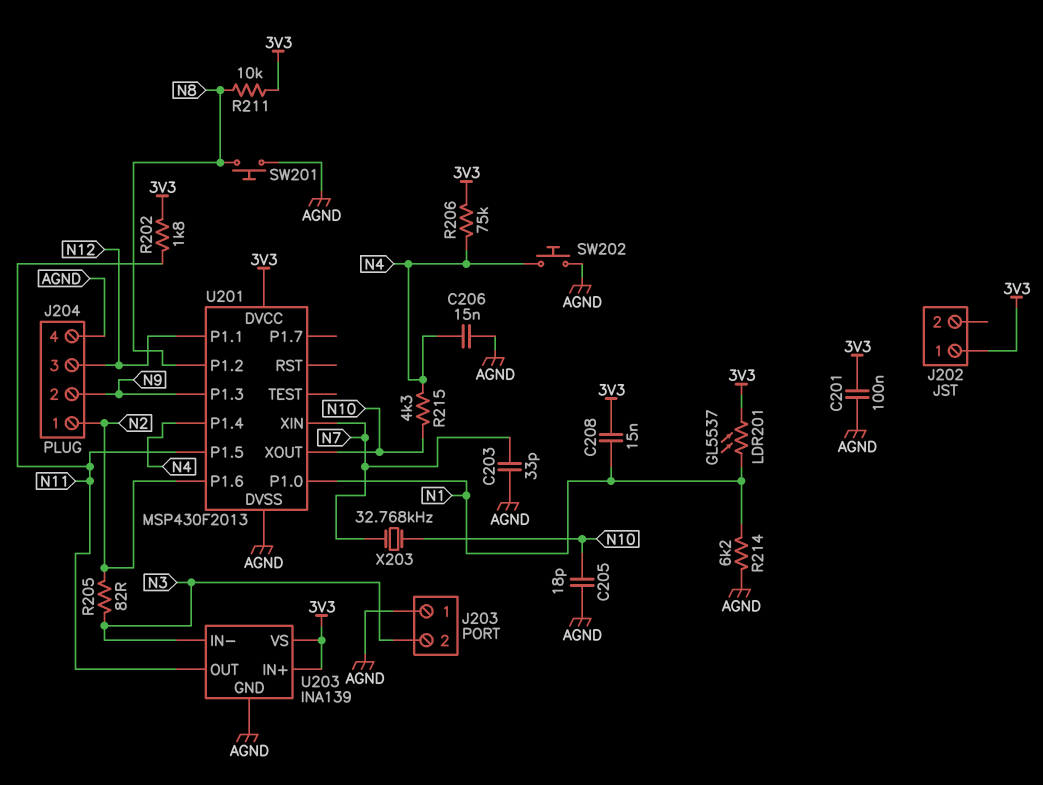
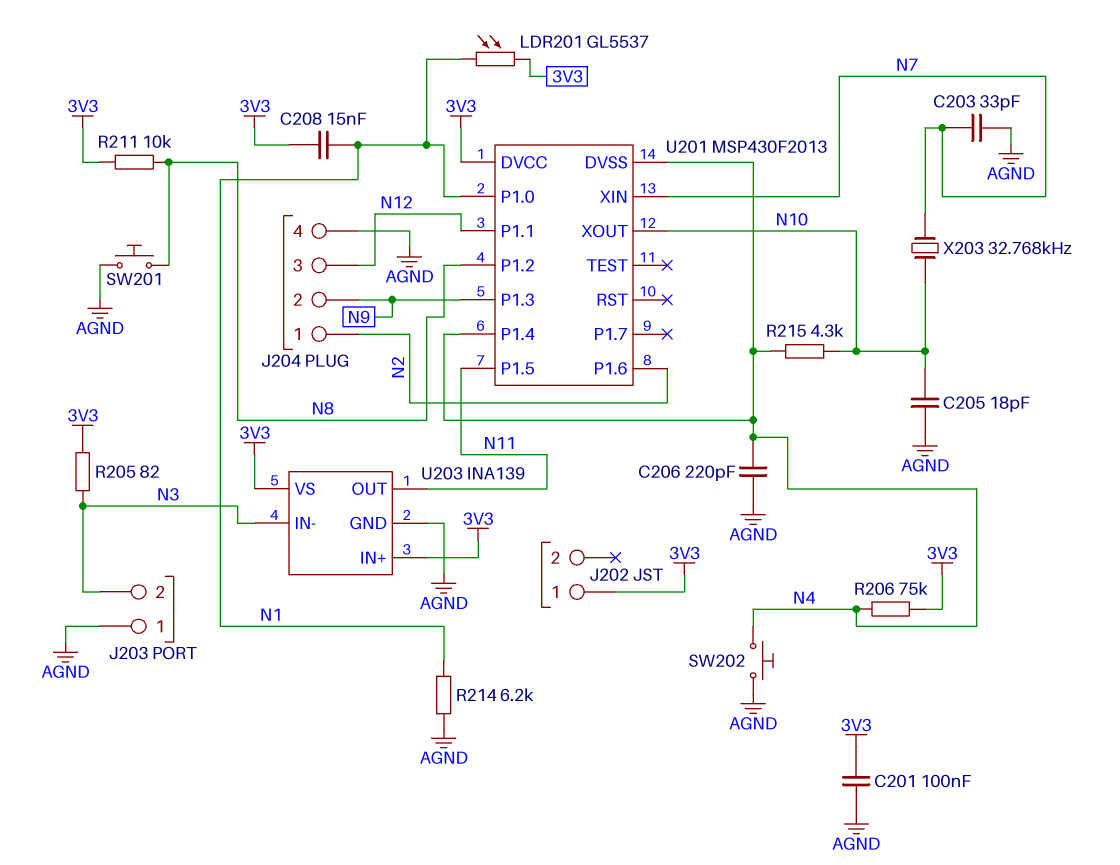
C206: 15nF (AGND, N4) -> 220pF (AGND, N4)
R202: 1.8k (3V3, N11) -> none
R205: 82 (N2, N3) -> 82 (3V3, N3)
U201 pin DVSS: AGND -> N4

